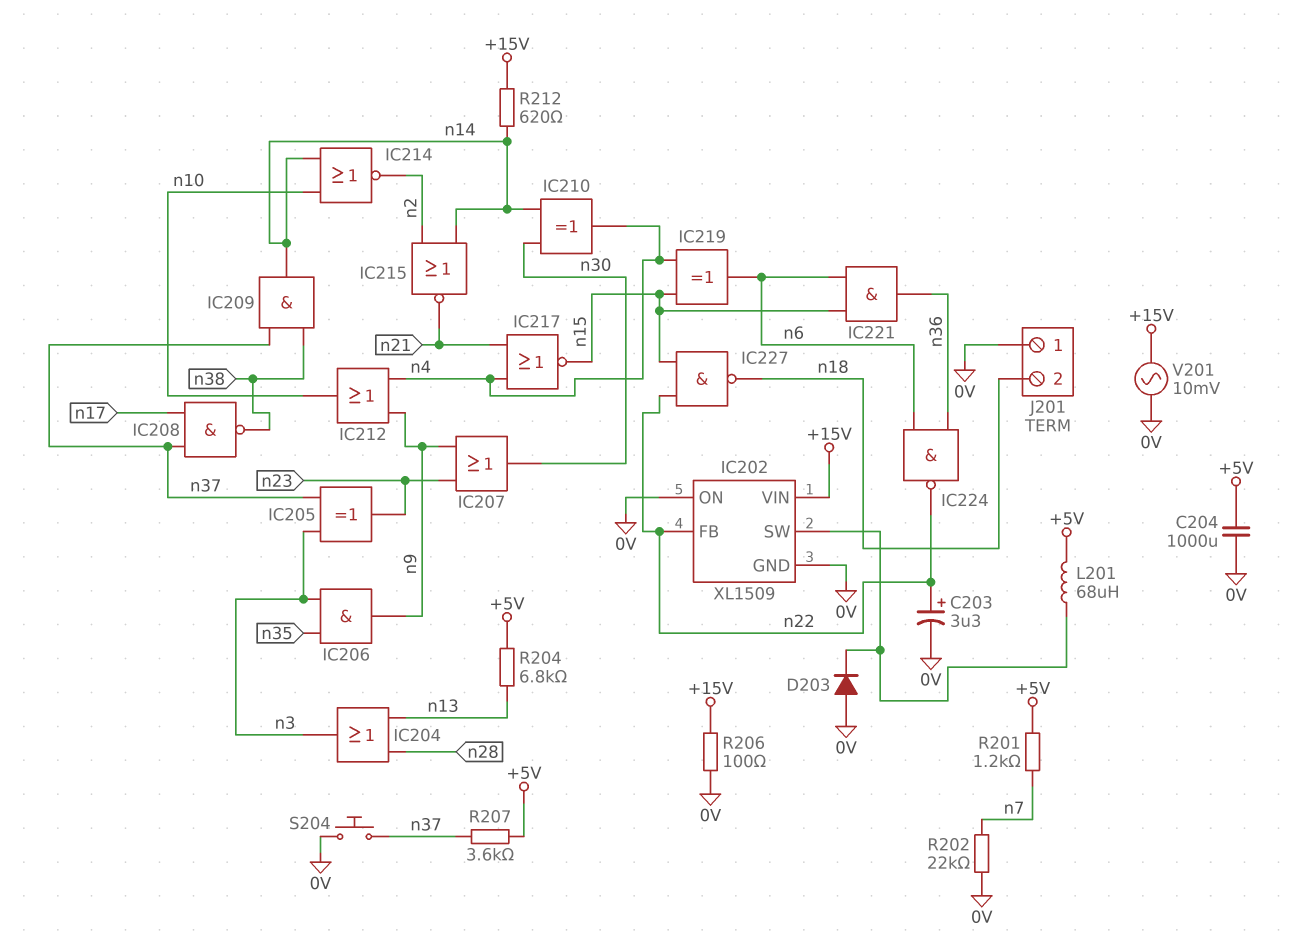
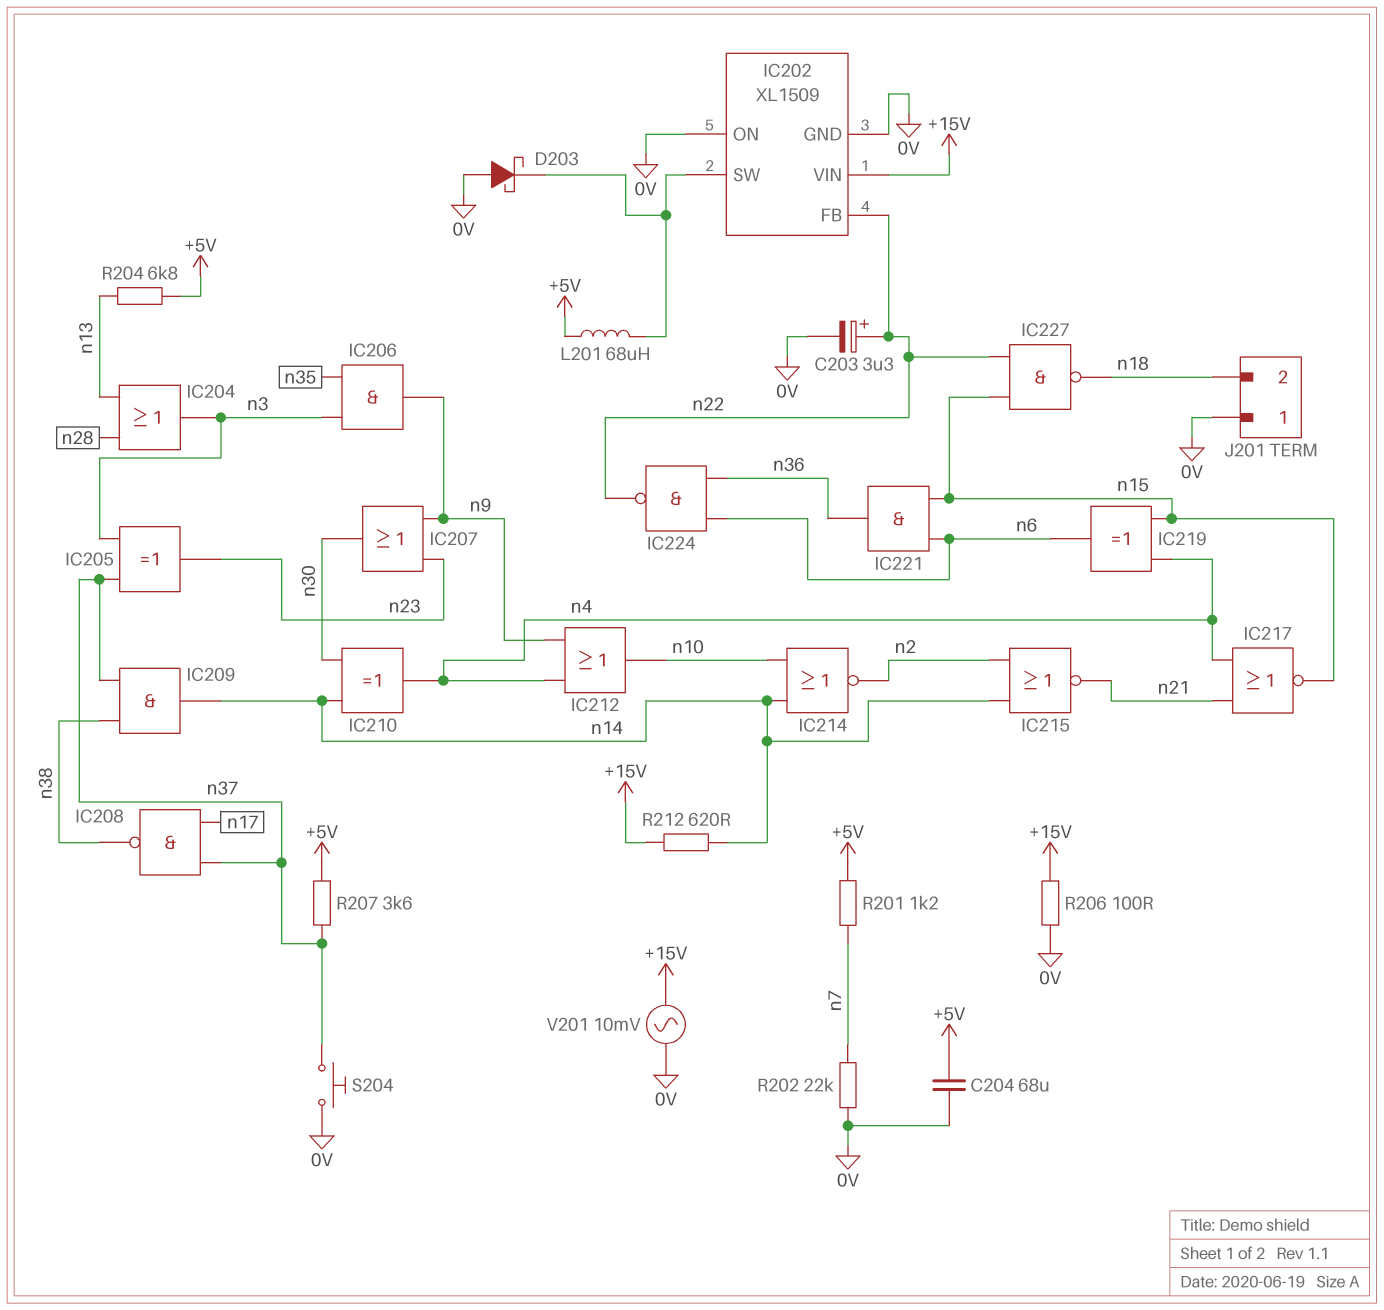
C204: 1000uF (+5V, 0V) -> 68uF (+5V, 0V)
D203: diode (A 0V, K IC202/SW) -> schottky (A 0V, K IC202/SW)

